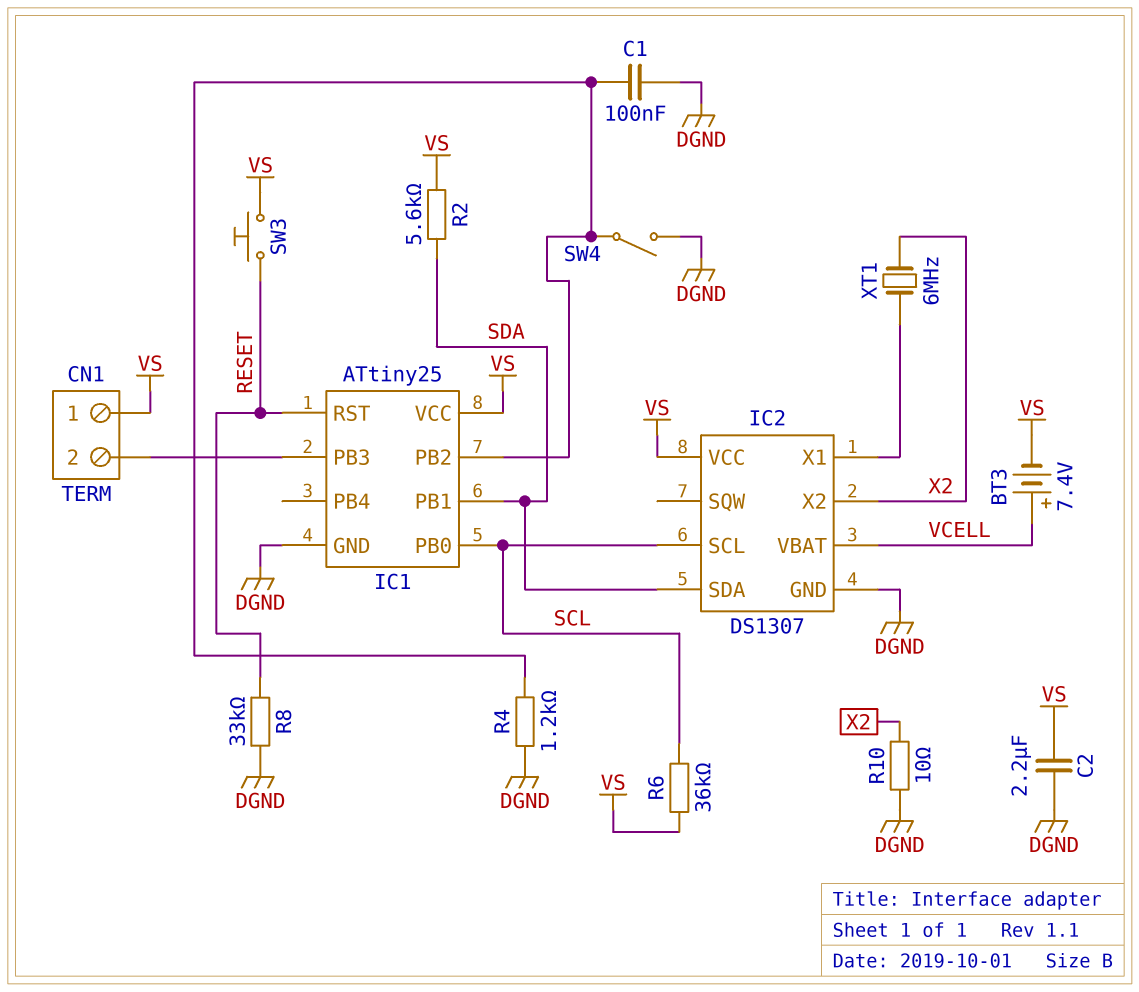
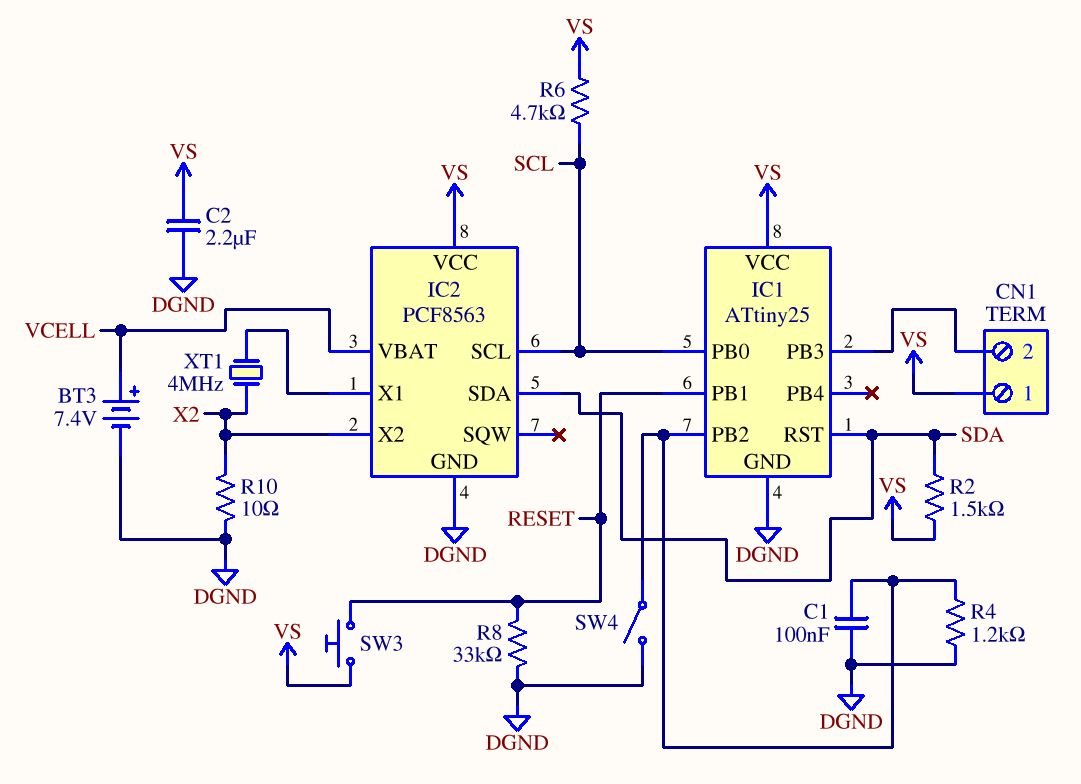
BT3: 7.4V (plus VCELL, minus VS) -> 7.4V (plus VCELL, minus DGND)
IC1 pin PB1: SDA -> RESET
IC1 pin RST: RESET -> SDA
IC2: DS1307 -> PCF8563
R2: 5.6k (SDA, VS) -> 1.5k (SDA, VS)
R6: 36k (SCL, VS) -> 4.7k (SCL, VS)
XT1: 6MHz (IC2/X1, X2) -> 4MHz (IC2/X1, X2)

